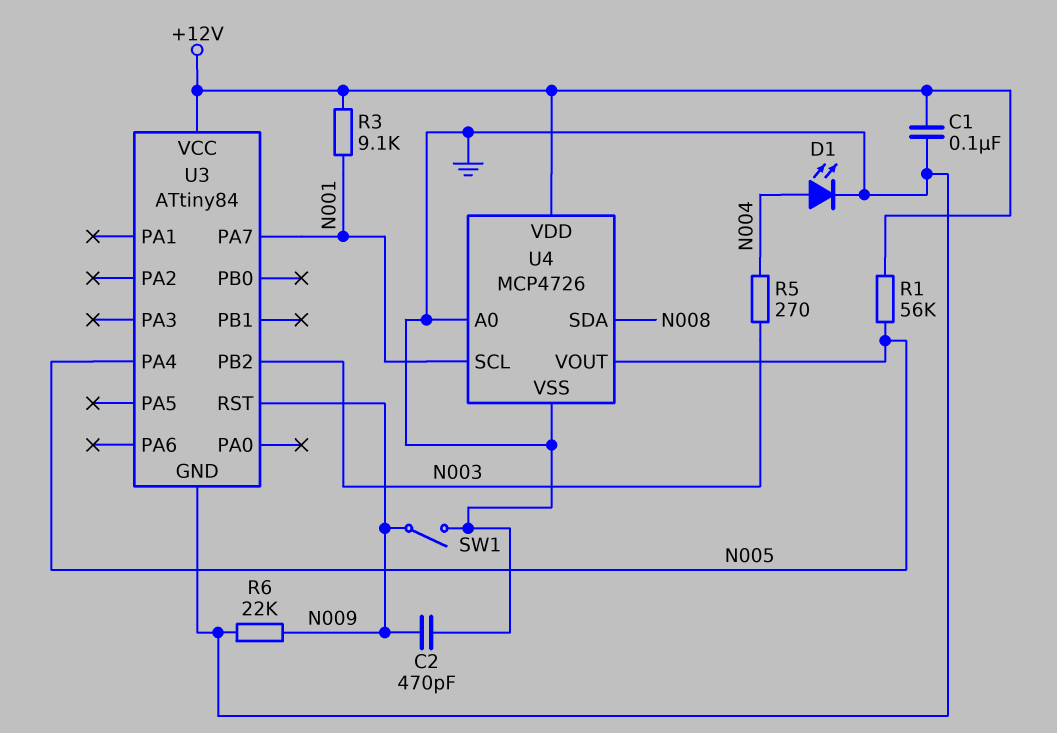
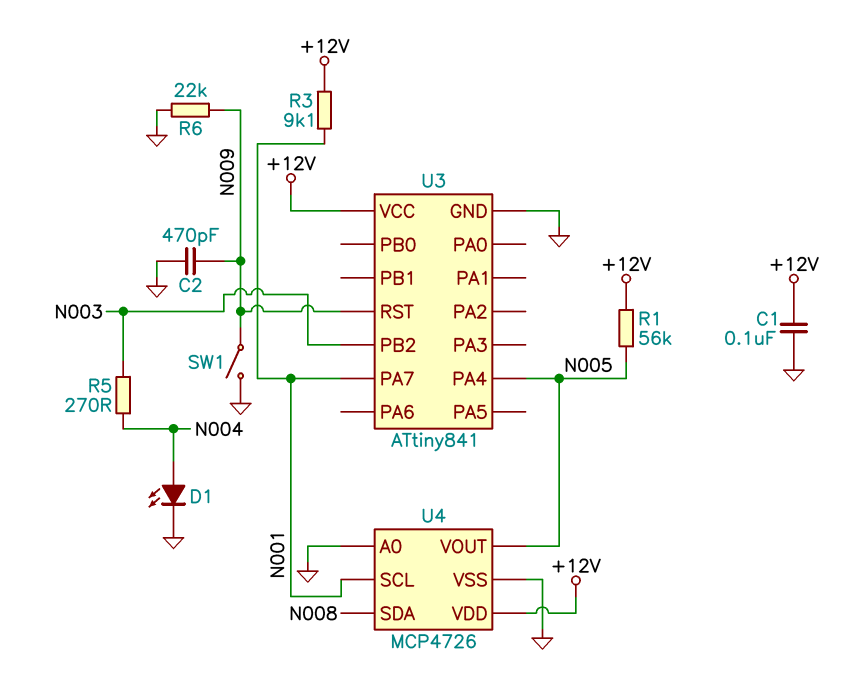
U3: ATtiny84 -> ATtiny841

